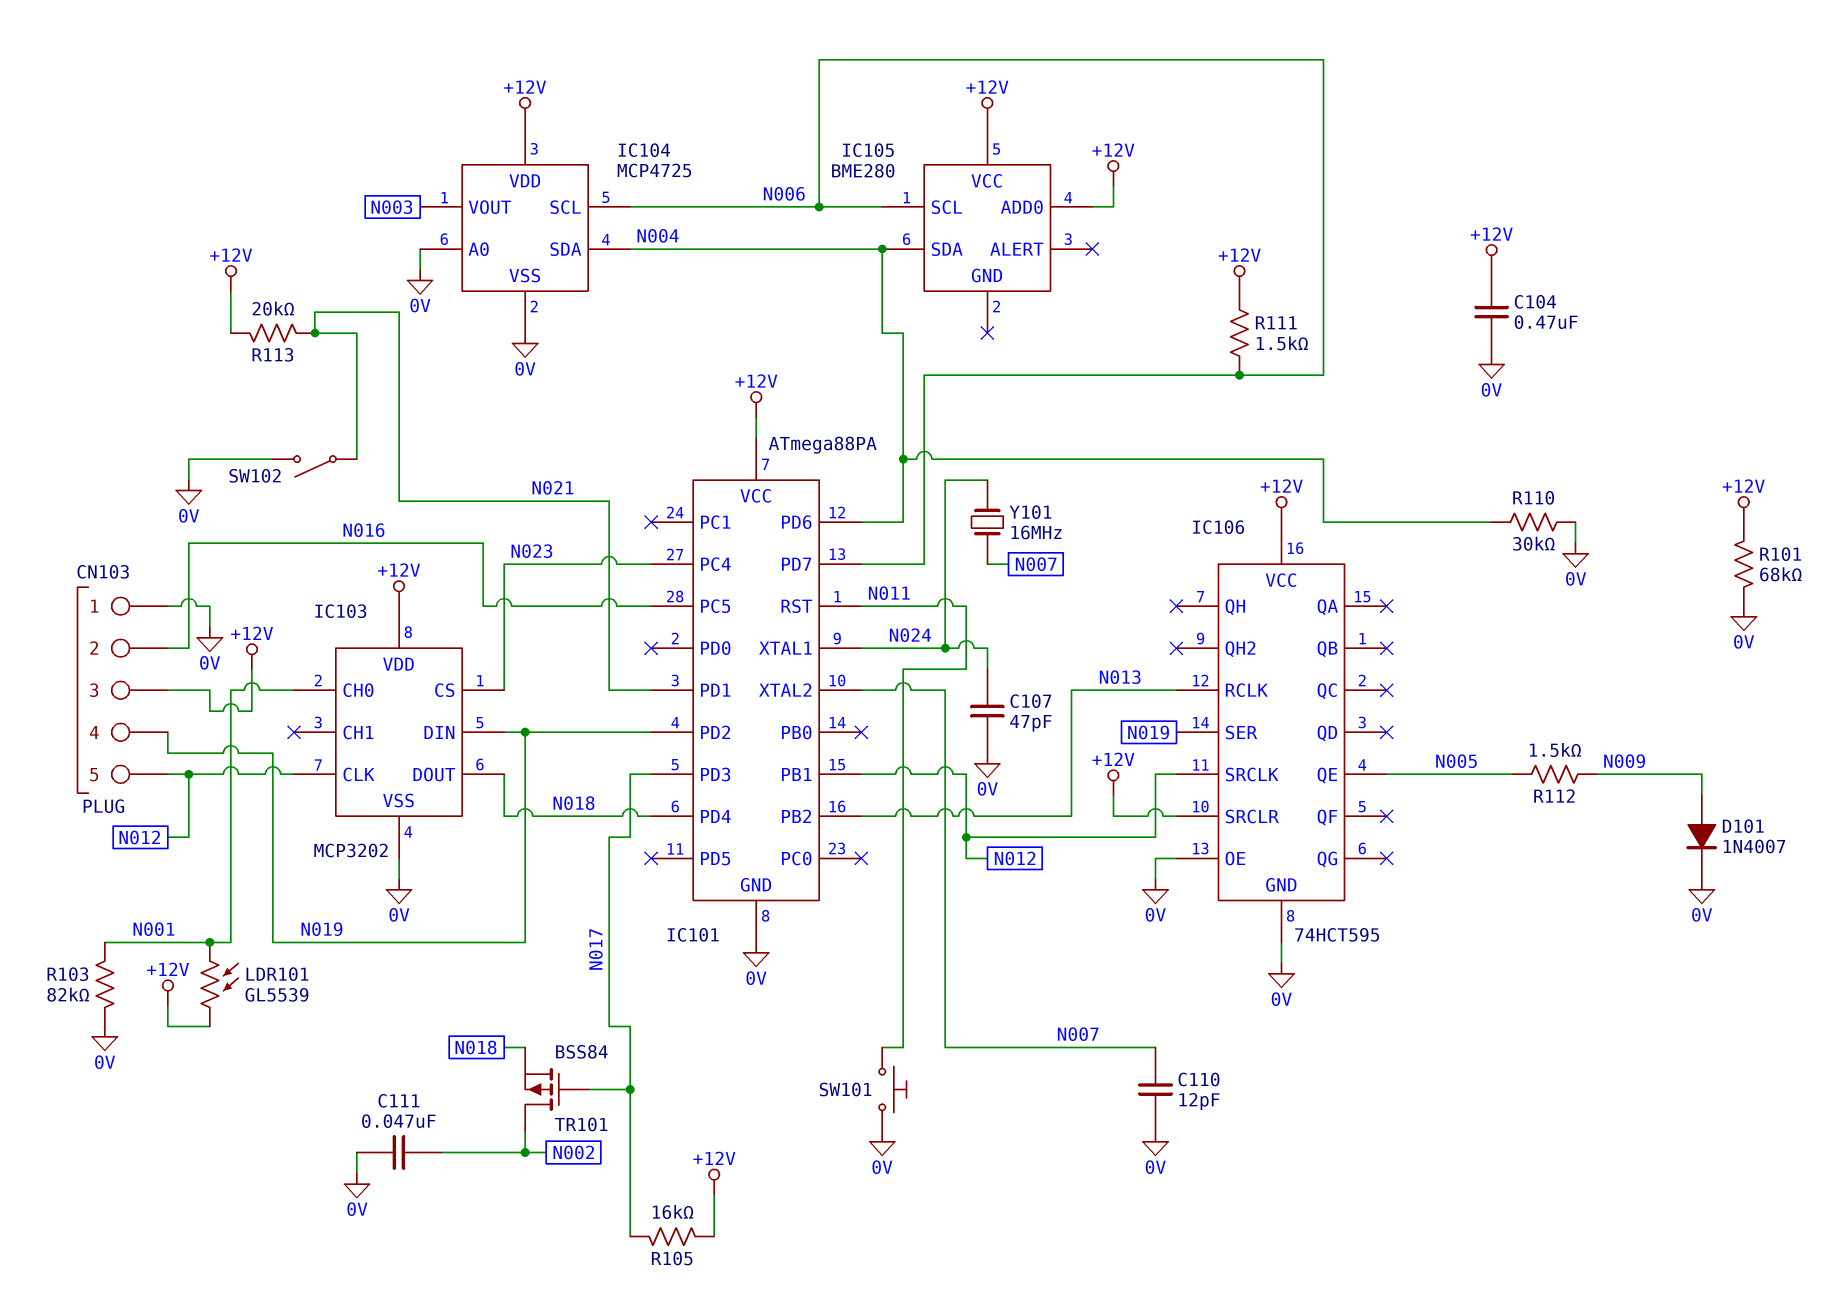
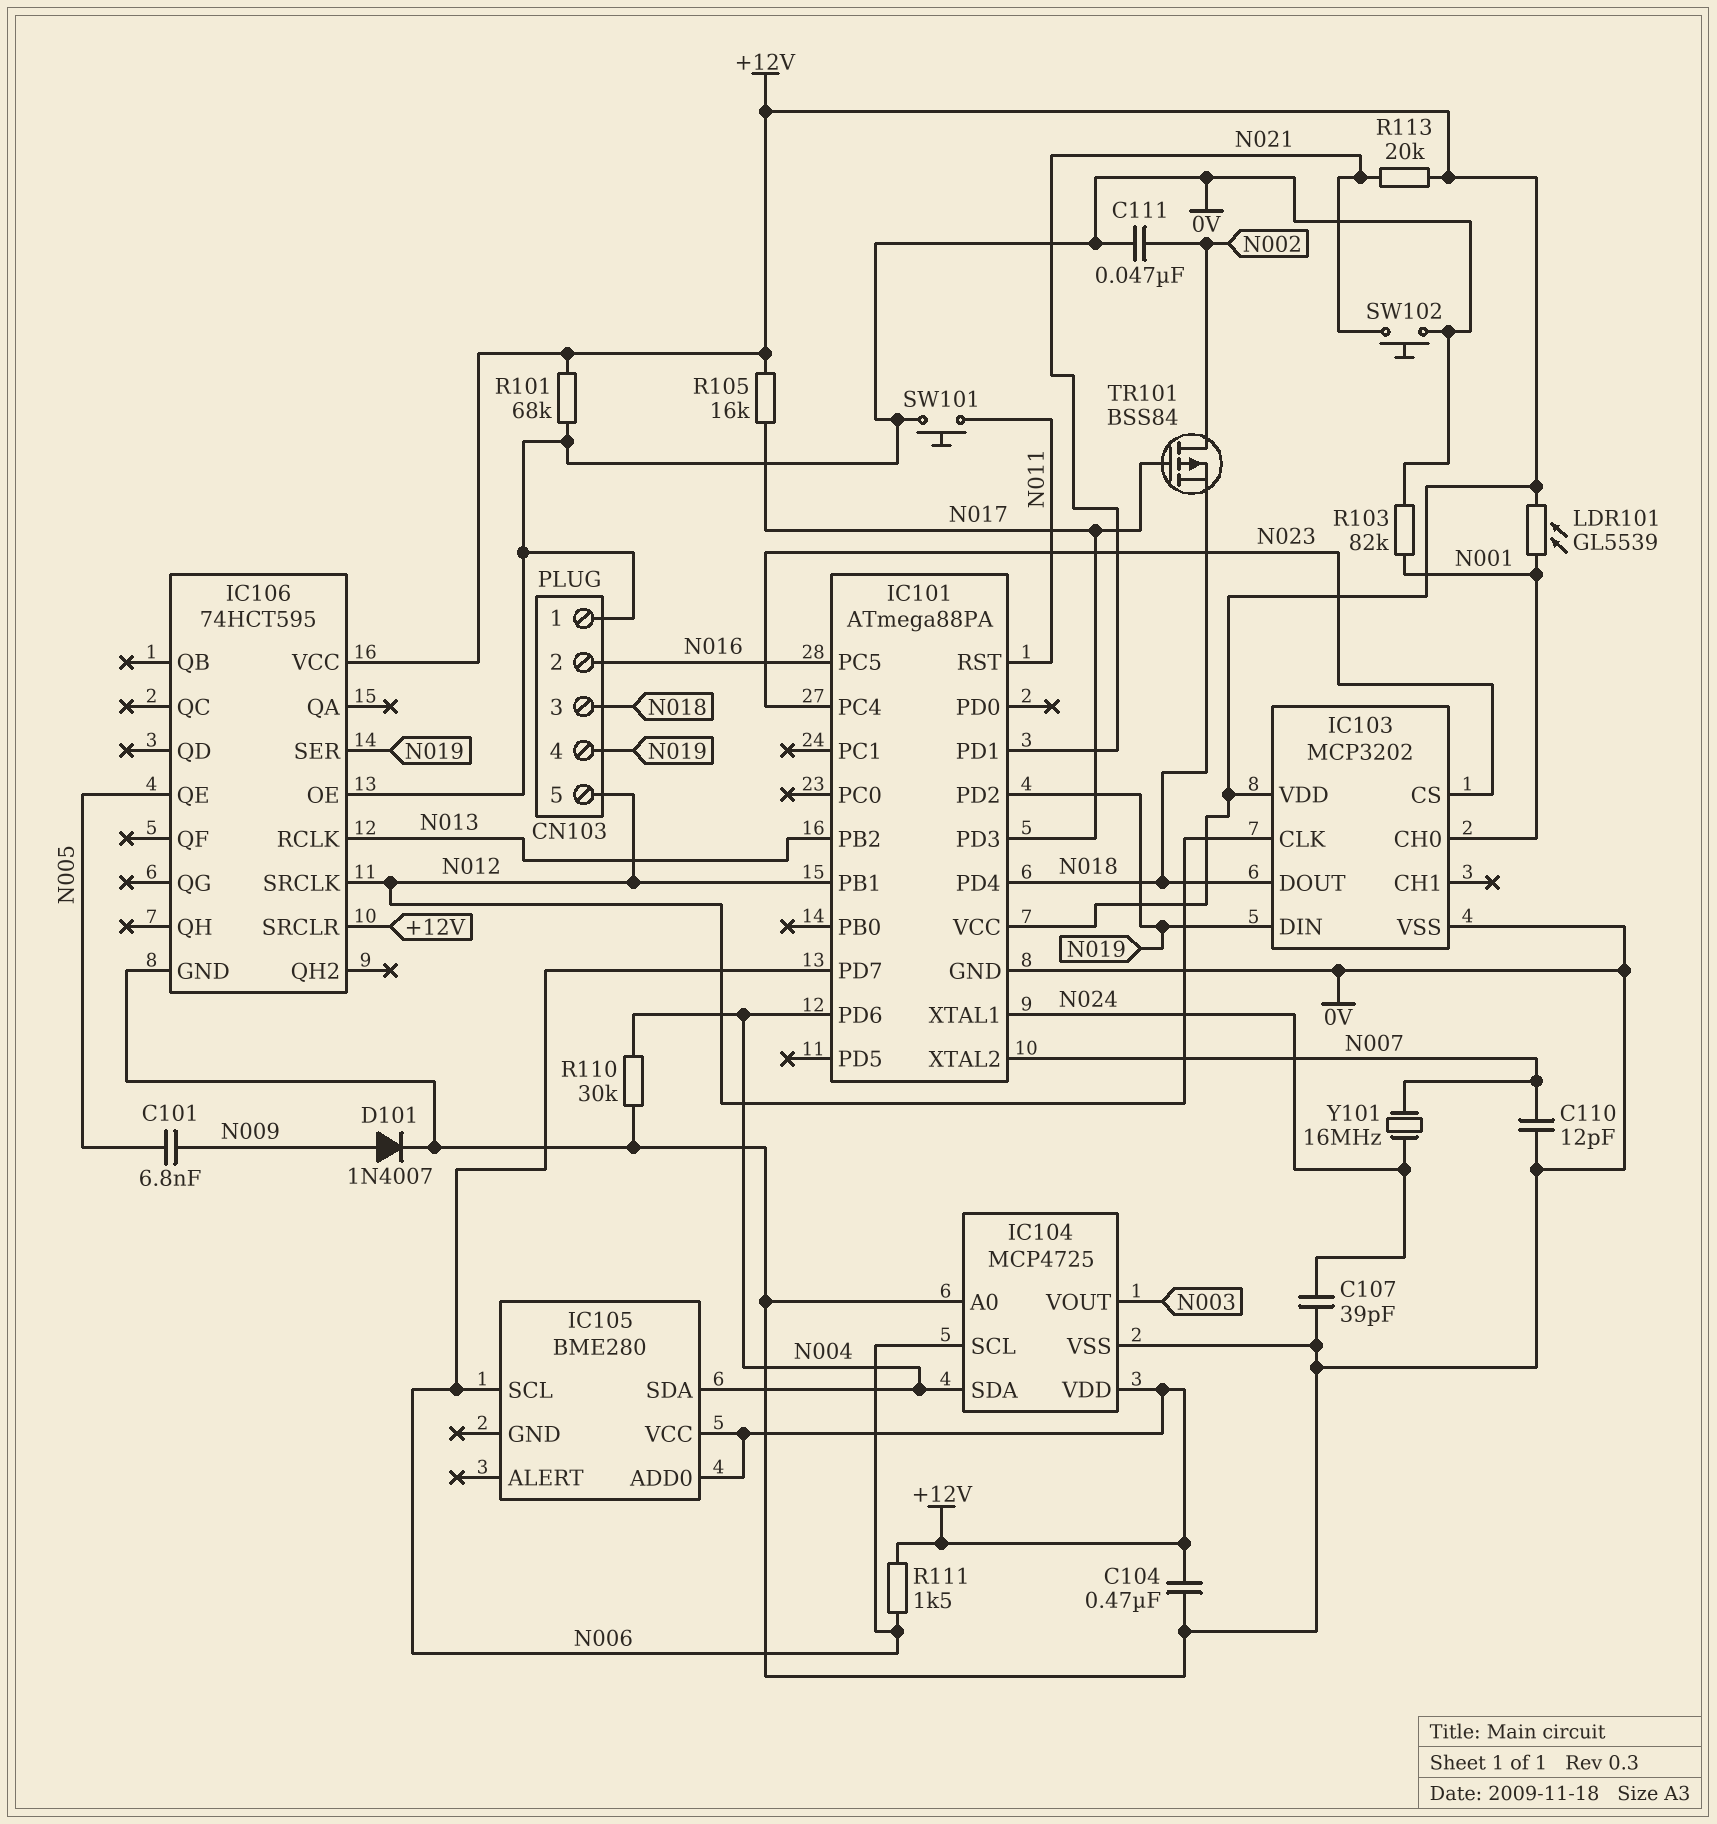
C101: none -> 6.8nF (N005, N009)
C107: 47pF (0V, N024) -> 39pF (0V, N024)
CN103 pin 3: +12V -> N018
R112: 1.5k (N005, N009) -> none
SW102: switch (0V, N021) -> button (0V, N021)

